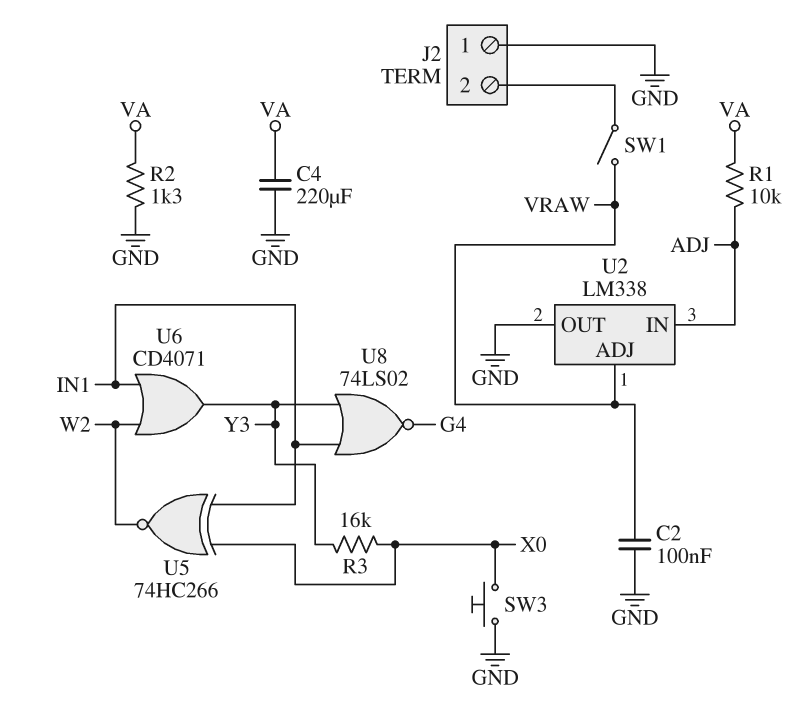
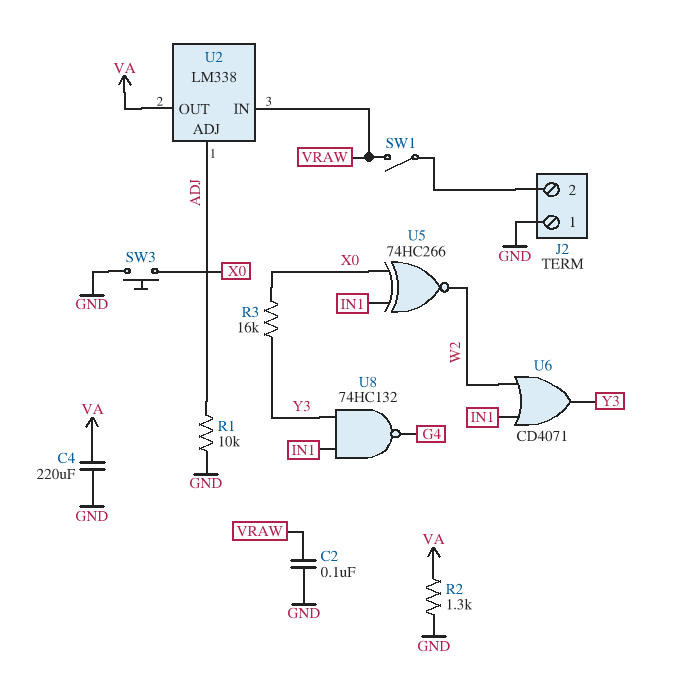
R1: 10k (ADJ, VA) -> 10k (ADJ, GND)
U2 pin ADJ: VRAW -> ADJ
U2 pin IN: ADJ -> VRAW
U2 pin OUT: GND -> VA
U8: NOR 74LS02 (in IN1, in Y3, out G4) -> NAND 74HC132 (in IN1, in Y3, out G4)

